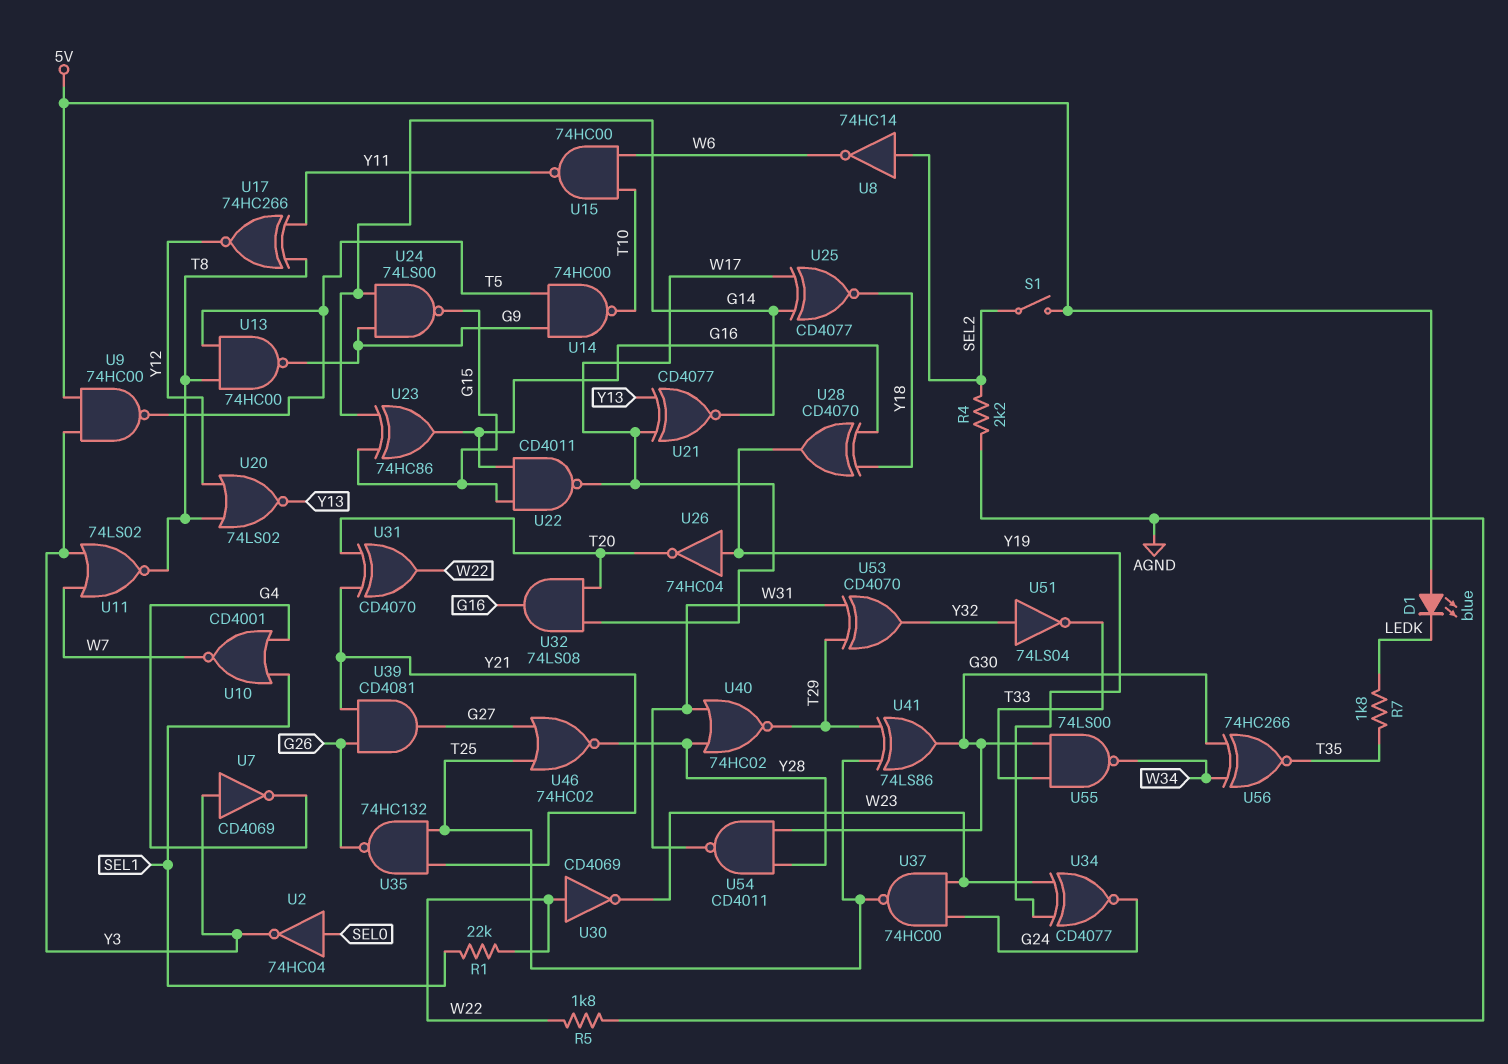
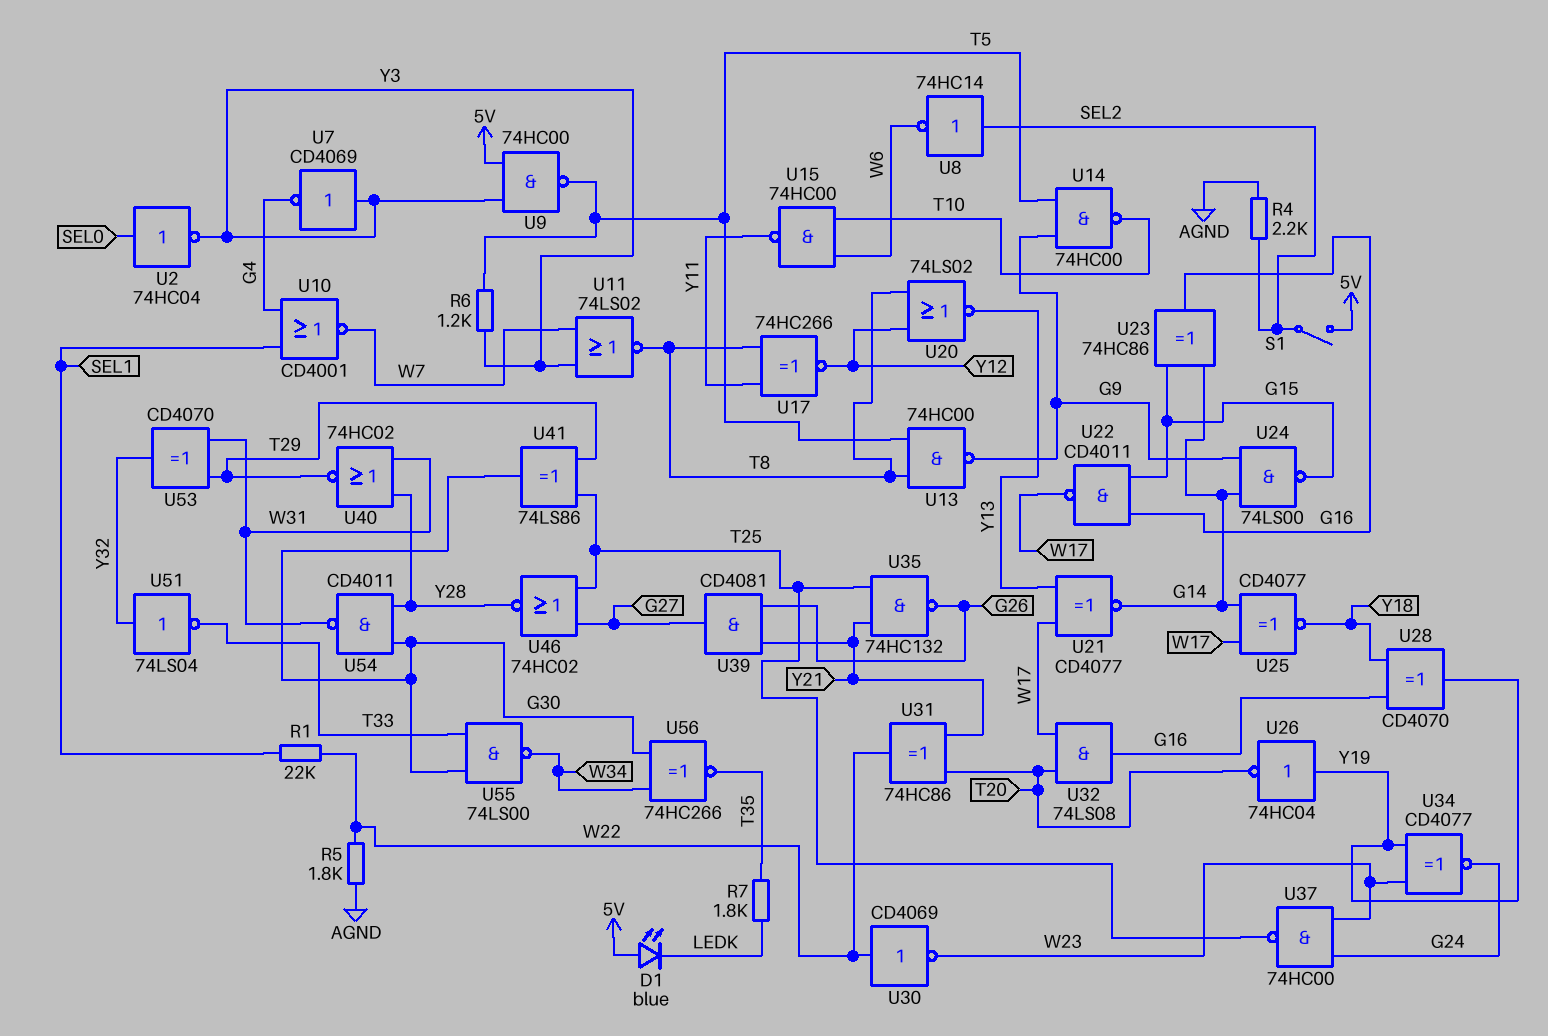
R6: none -> 1.2k (T5, Y3)
U31: XOR CD4070 (in T20, in Y21, out W22) -> XOR 74HC86 (in T20, in Y21, out W22)

